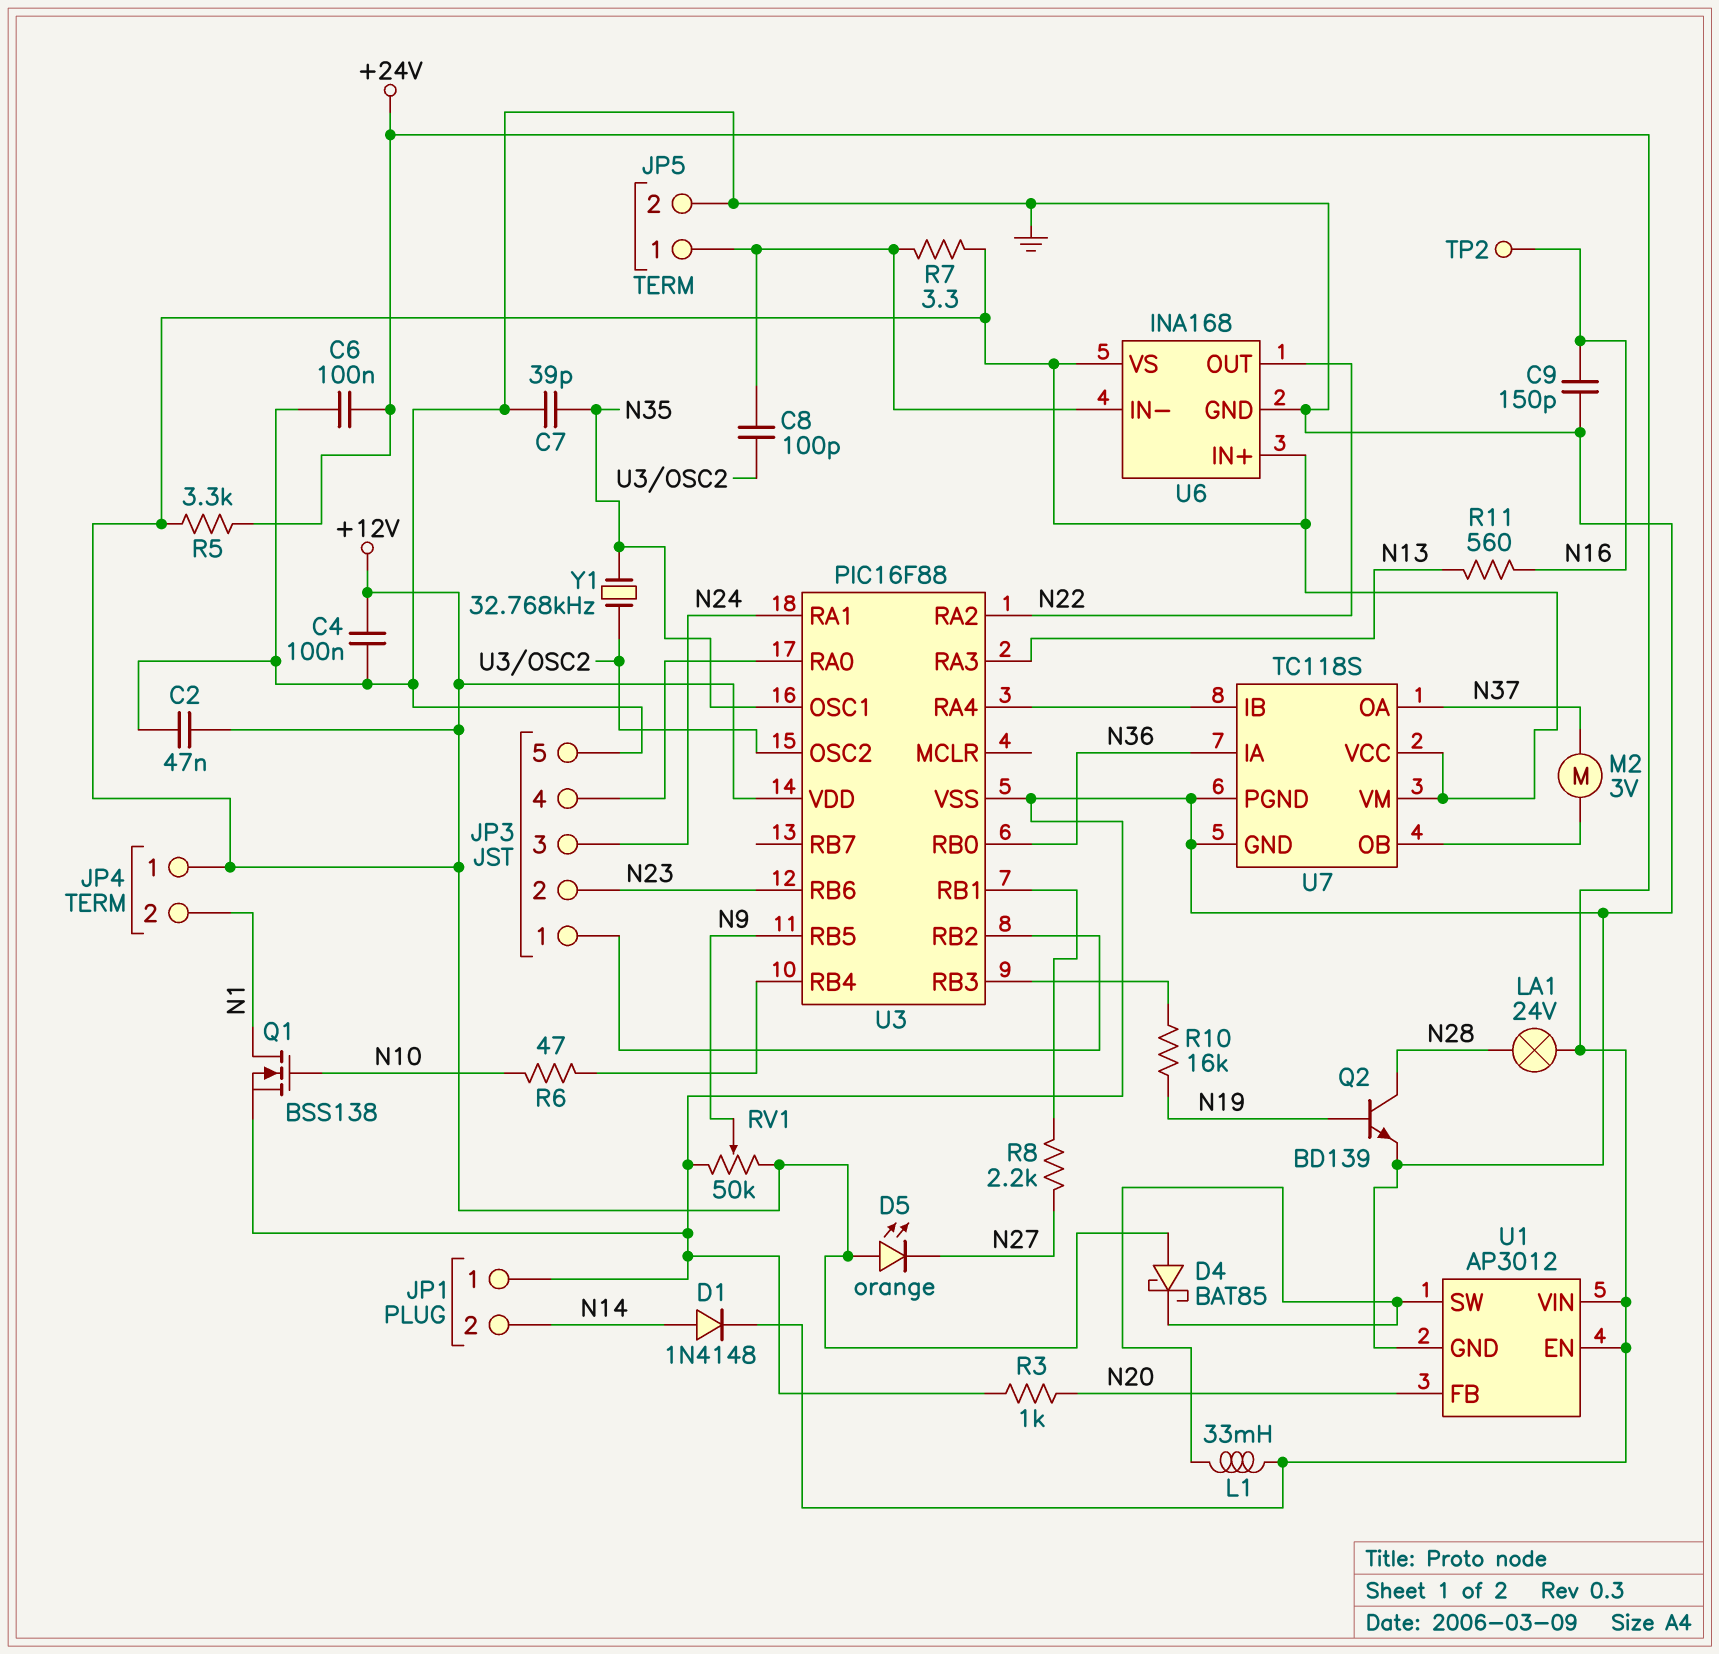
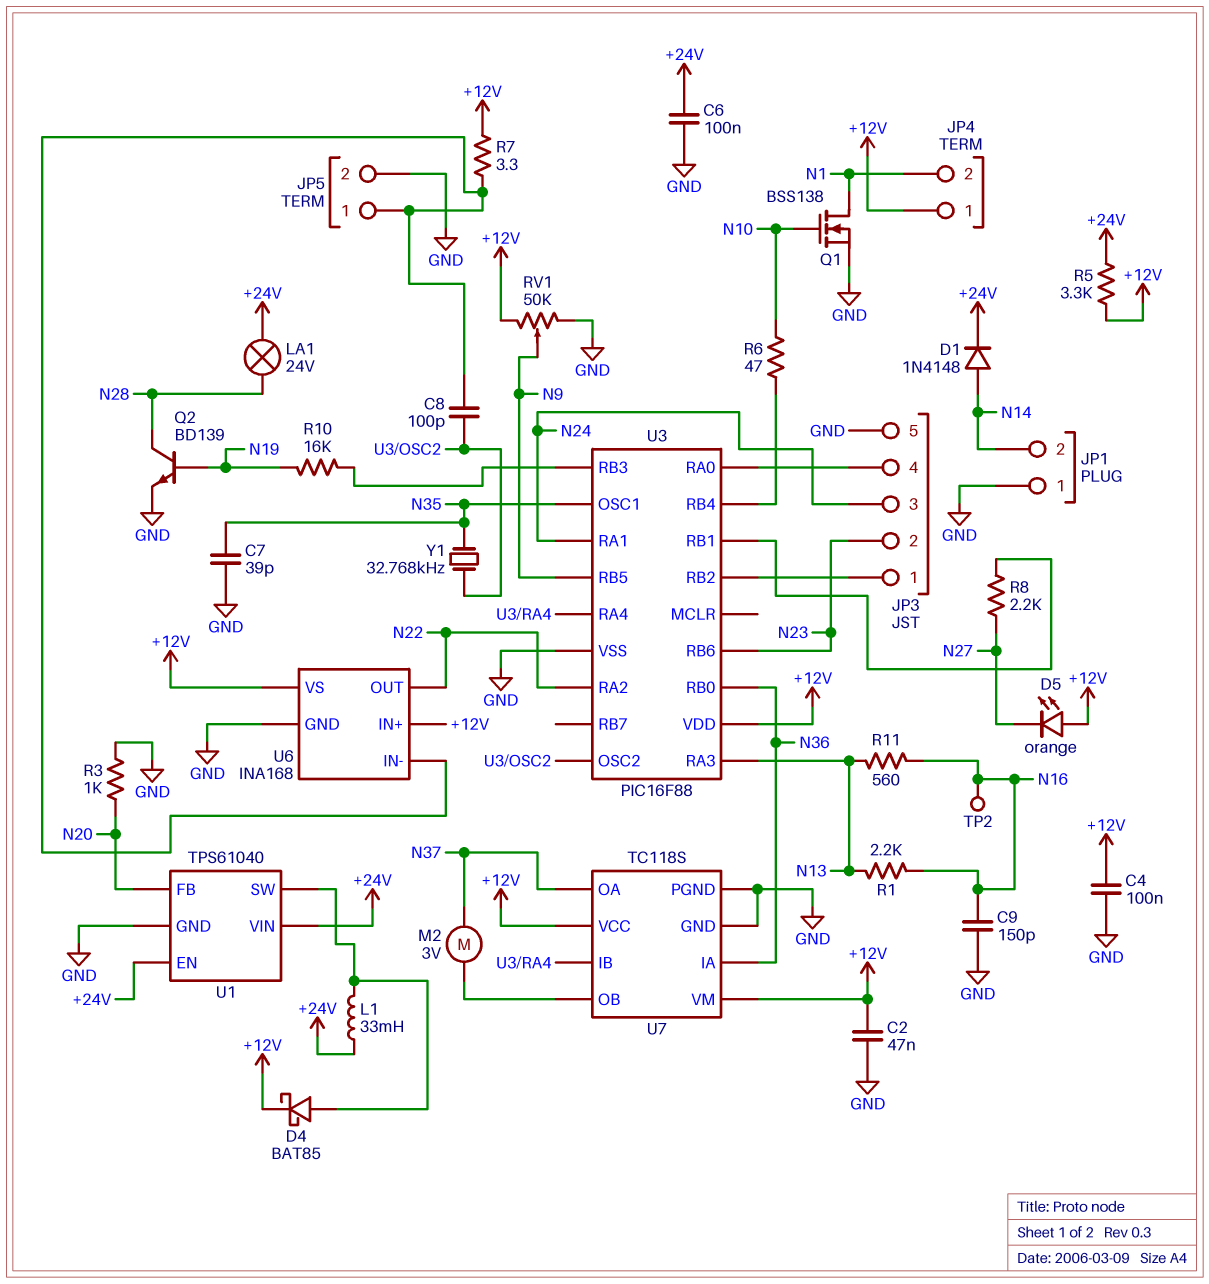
D4: schottky BAT85 (A +12V, K U1/SW) -> schottky BAT85 (A U1/SW, K +12V)
R1: none -> 2.2k (N13, N16)
U1: AP3012 -> TPS61040

